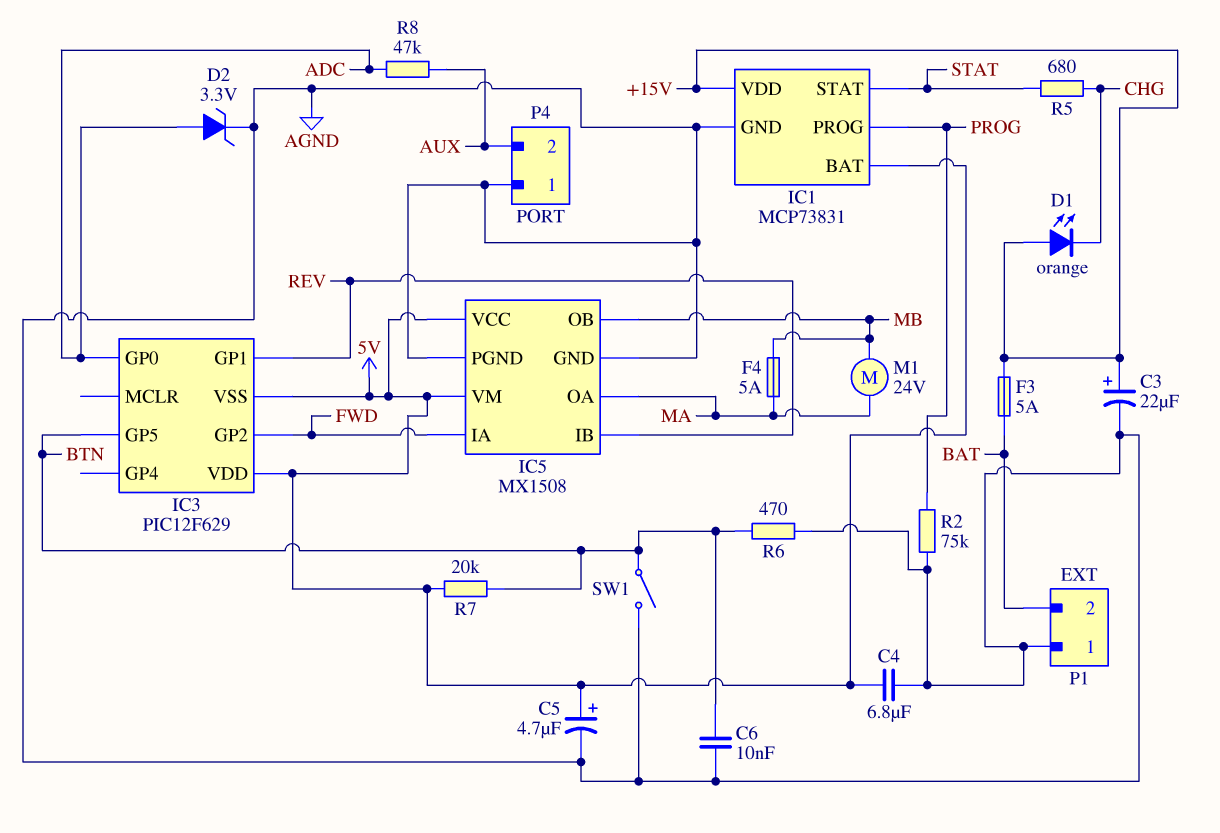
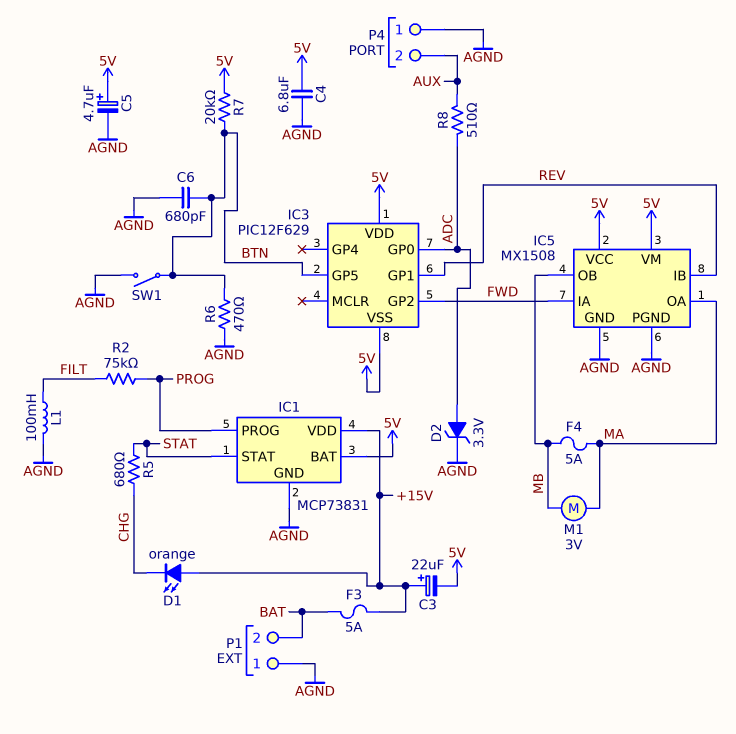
C3: 22uF (plus +15V, minus AGND) -> 22uF (plus +15V, minus 5V)
C6: 10nF (AGND, BTN) -> 680pF (AGND, BTN)
L1: none -> 100mH (AGND, FILT)
M1: motor 24V (MA, MB) -> motor 3V (MA, MB)
R2: 75k (AGND, PROG) -> 75k (FILT, PROG)
R8: 47k (ADC, AUX) -> 510 (ADC, AUX)

